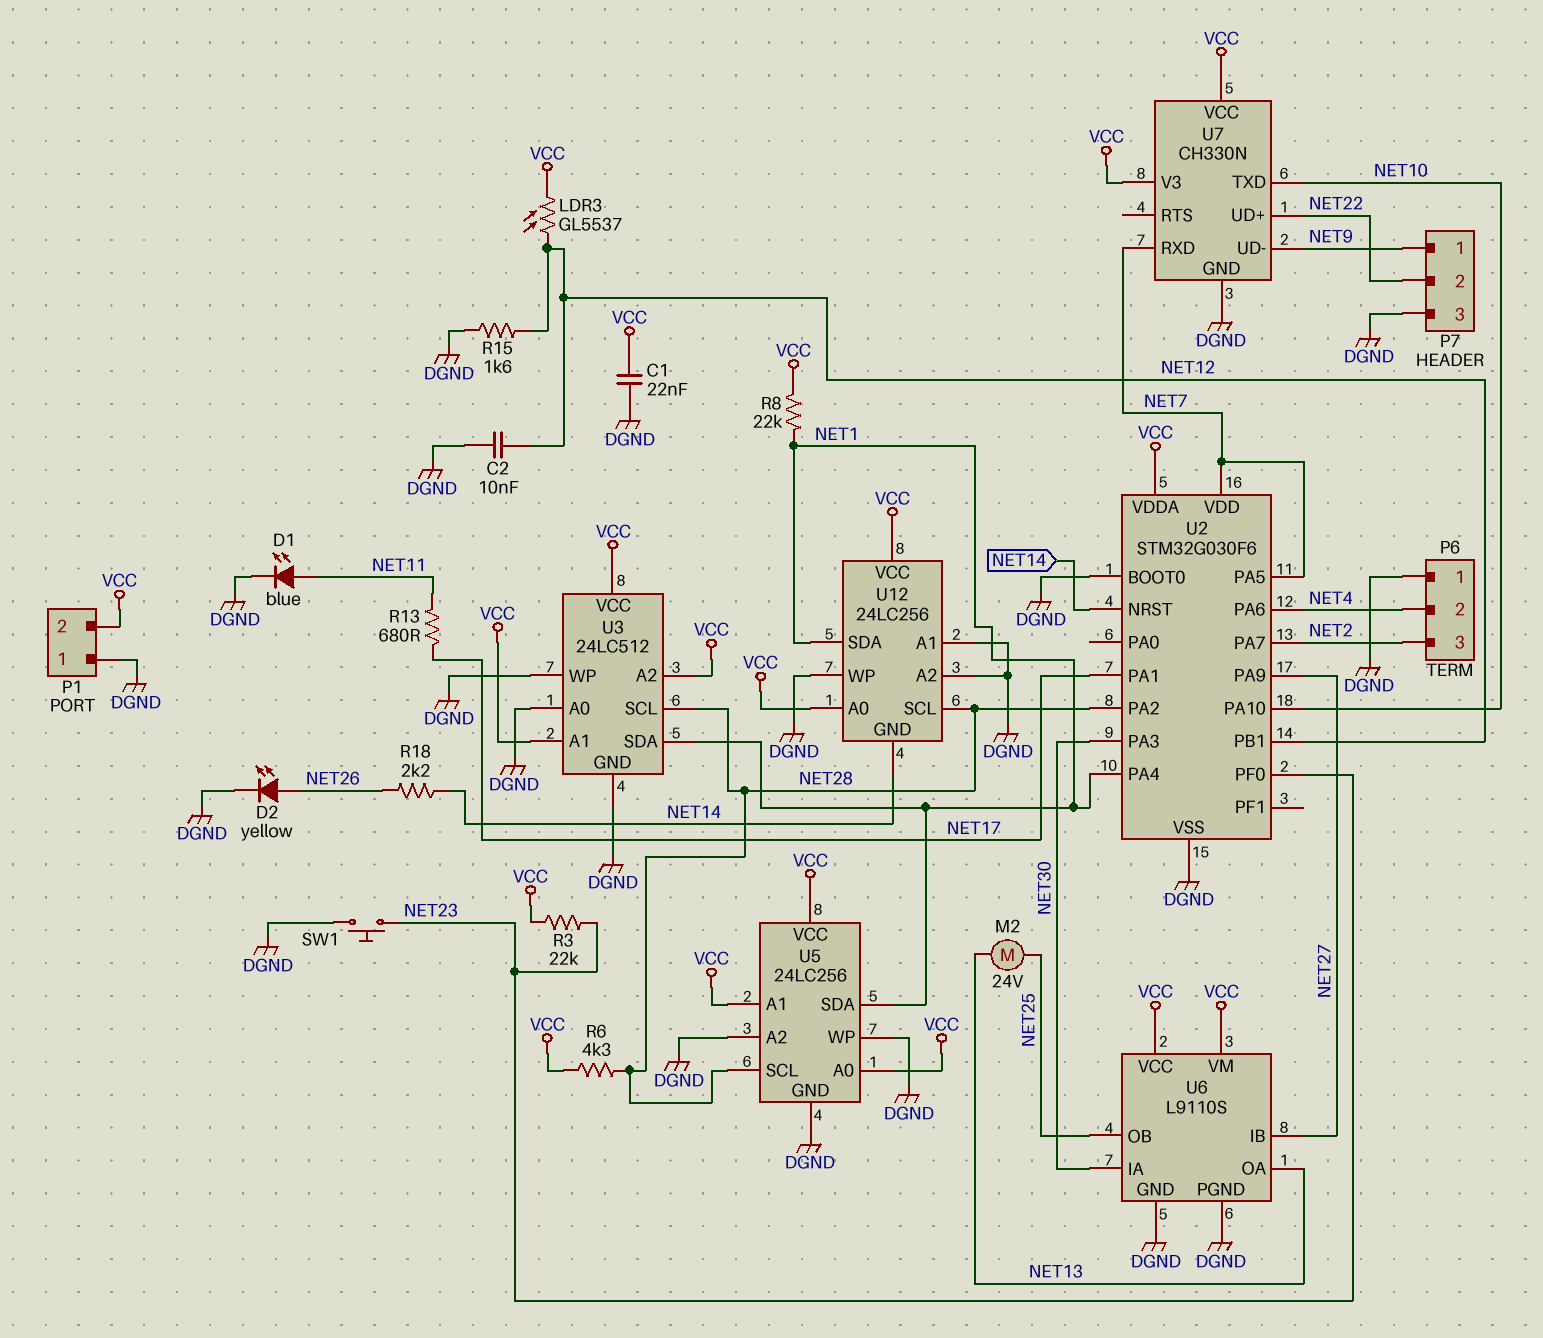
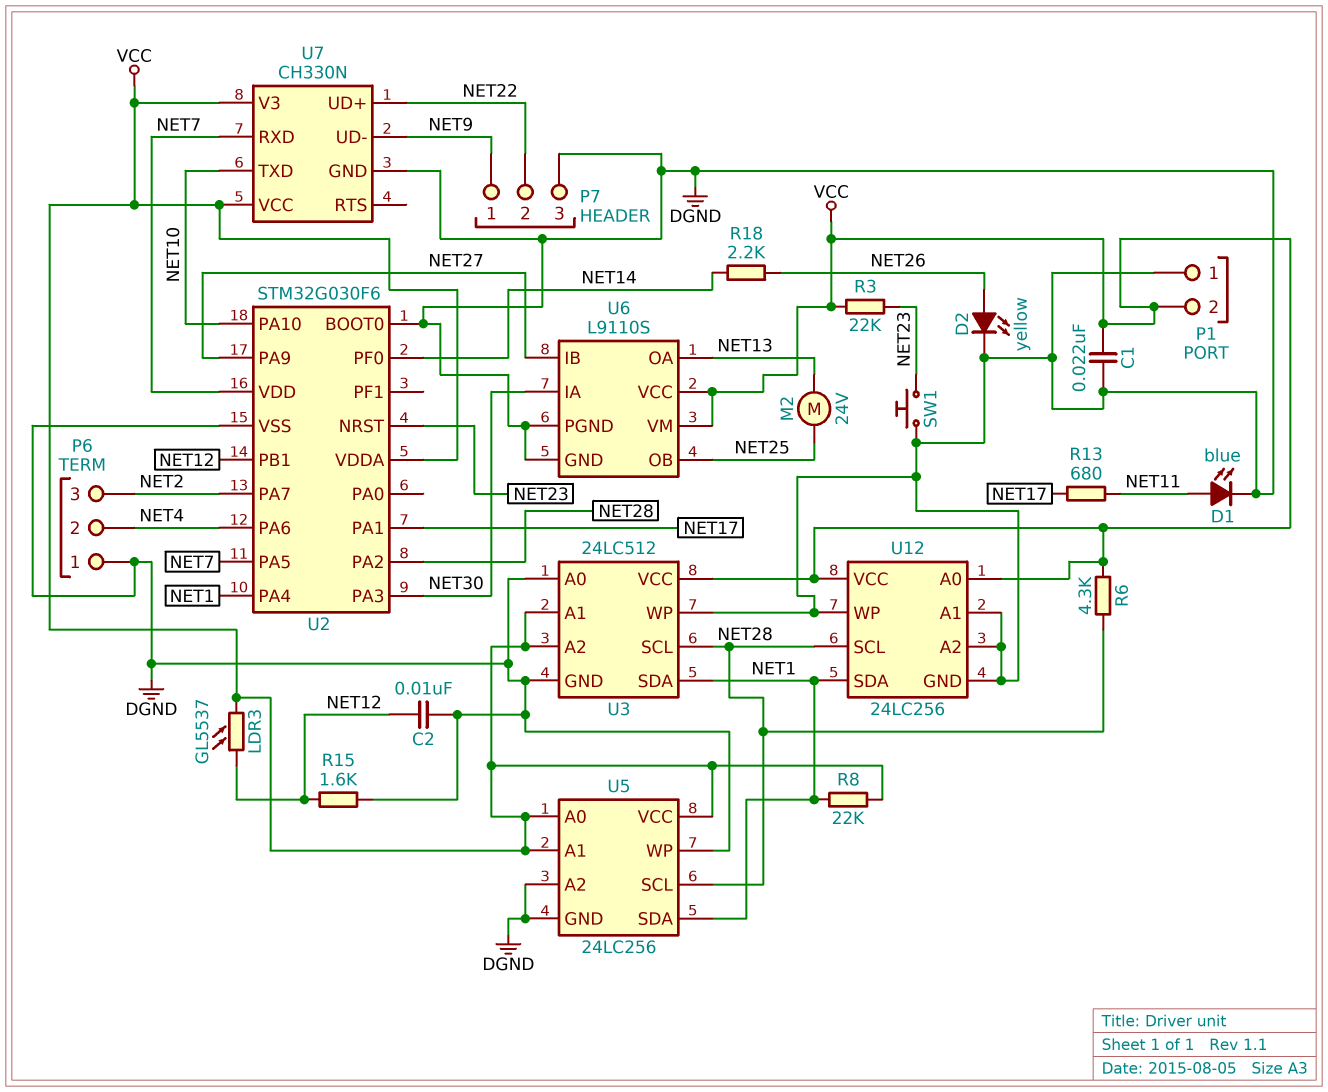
U2 pin NRST: NET14 -> NET23
U2 pin PF0: NET23 -> NET14
U12 pin GND: NET14 -> DGND

